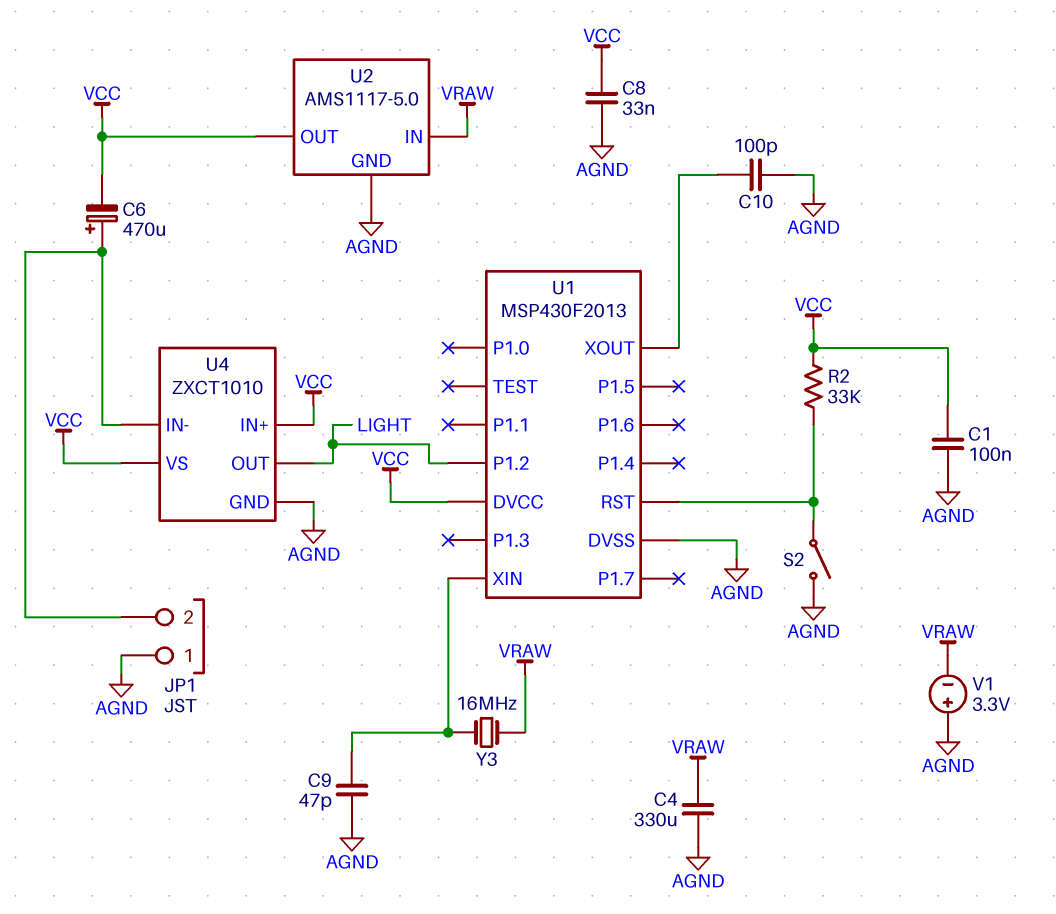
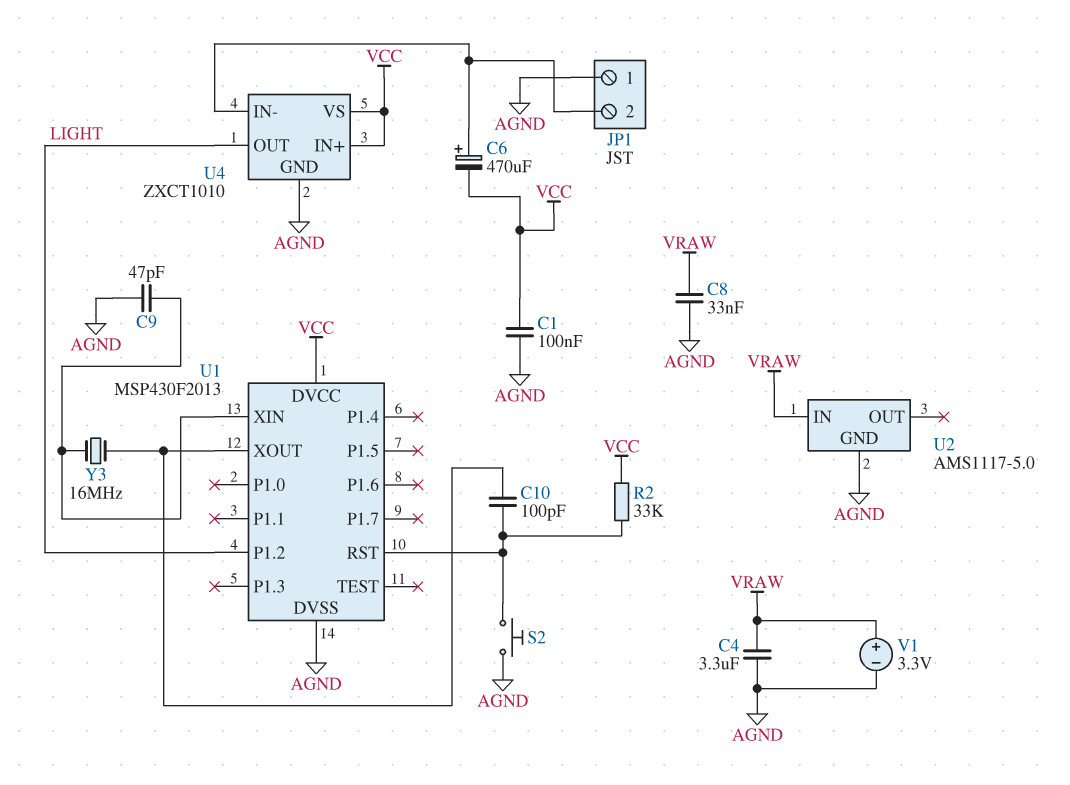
C4: 330uF (AGND, VRAW) -> 3.3uF (AGND, VRAW)
C8: 33nF (AGND, VCC) -> 33nF (AGND, VRAW)
C10: 100pF (AGND, U1/XOUT) -> 100pF (U1/RST, U1/XOUT)
S2: switch (AGND, U1/RST) -> button (AGND, U1/RST)
U2 pin OUT: VCC -> none
V1: 3.3V (plus AGND, minus VRAW) -> 3.3V (plus VRAW, minus AGND)
Y3: 16MHz (U1/XIN, VRAW) -> 16MHz (U1/XIN, U1/XOUT)

